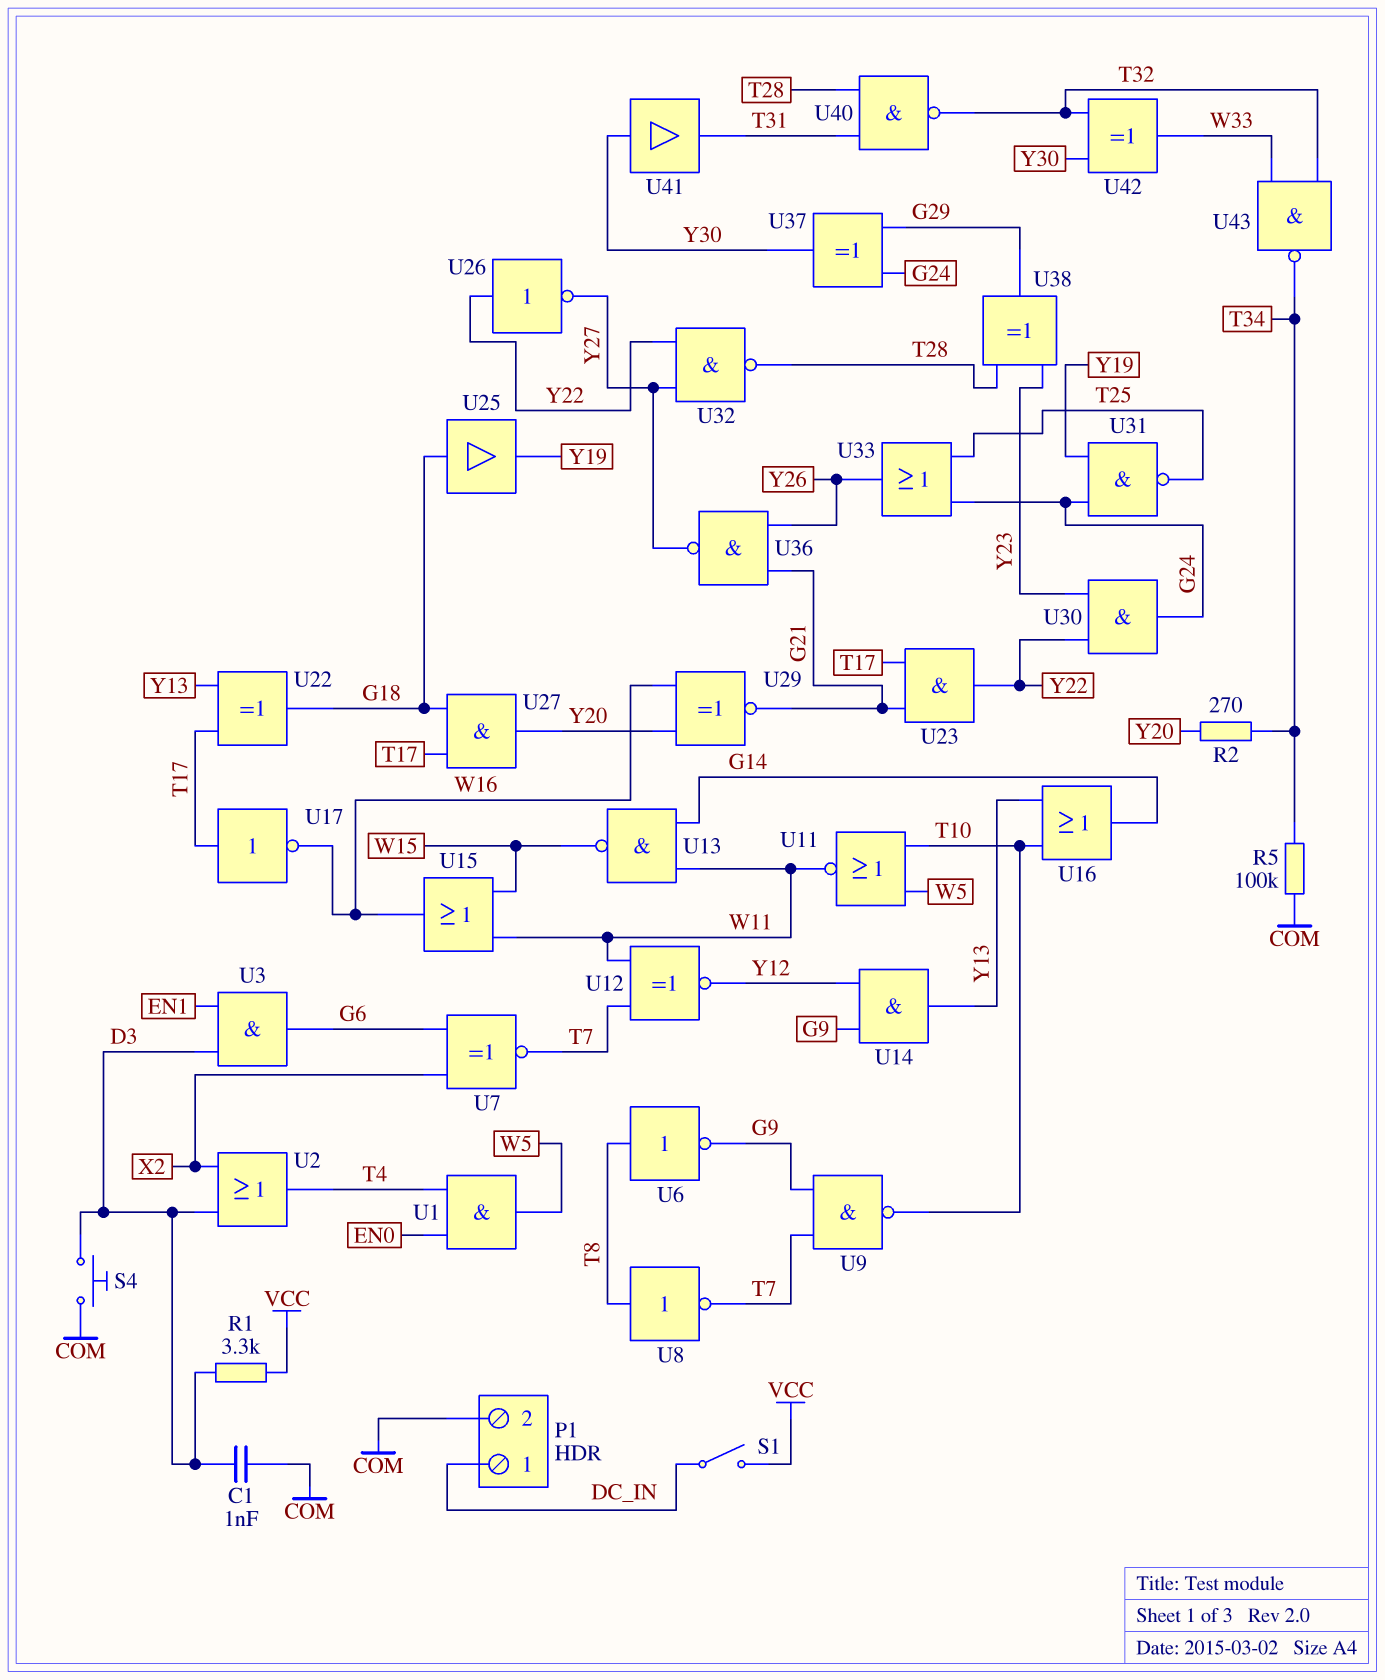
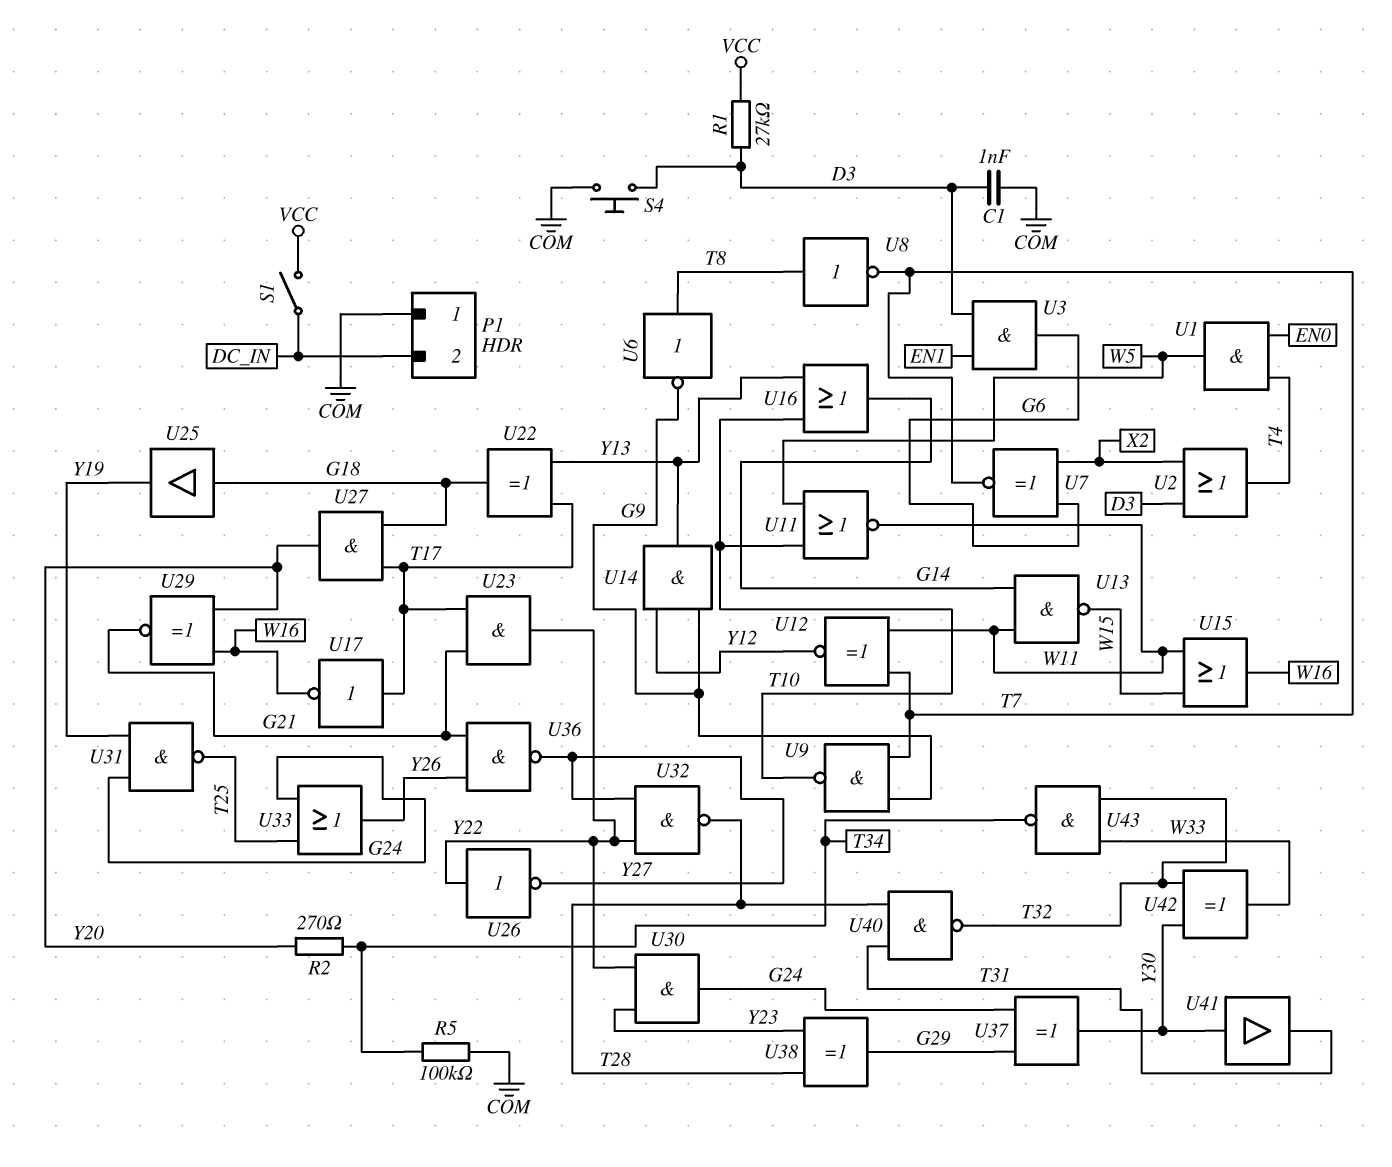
P1 pin 1: DC_IN -> COM
P1 pin 2: COM -> DC_IN
R1: 3.3k (D3, VCC) -> 27k (D3, VCC)

